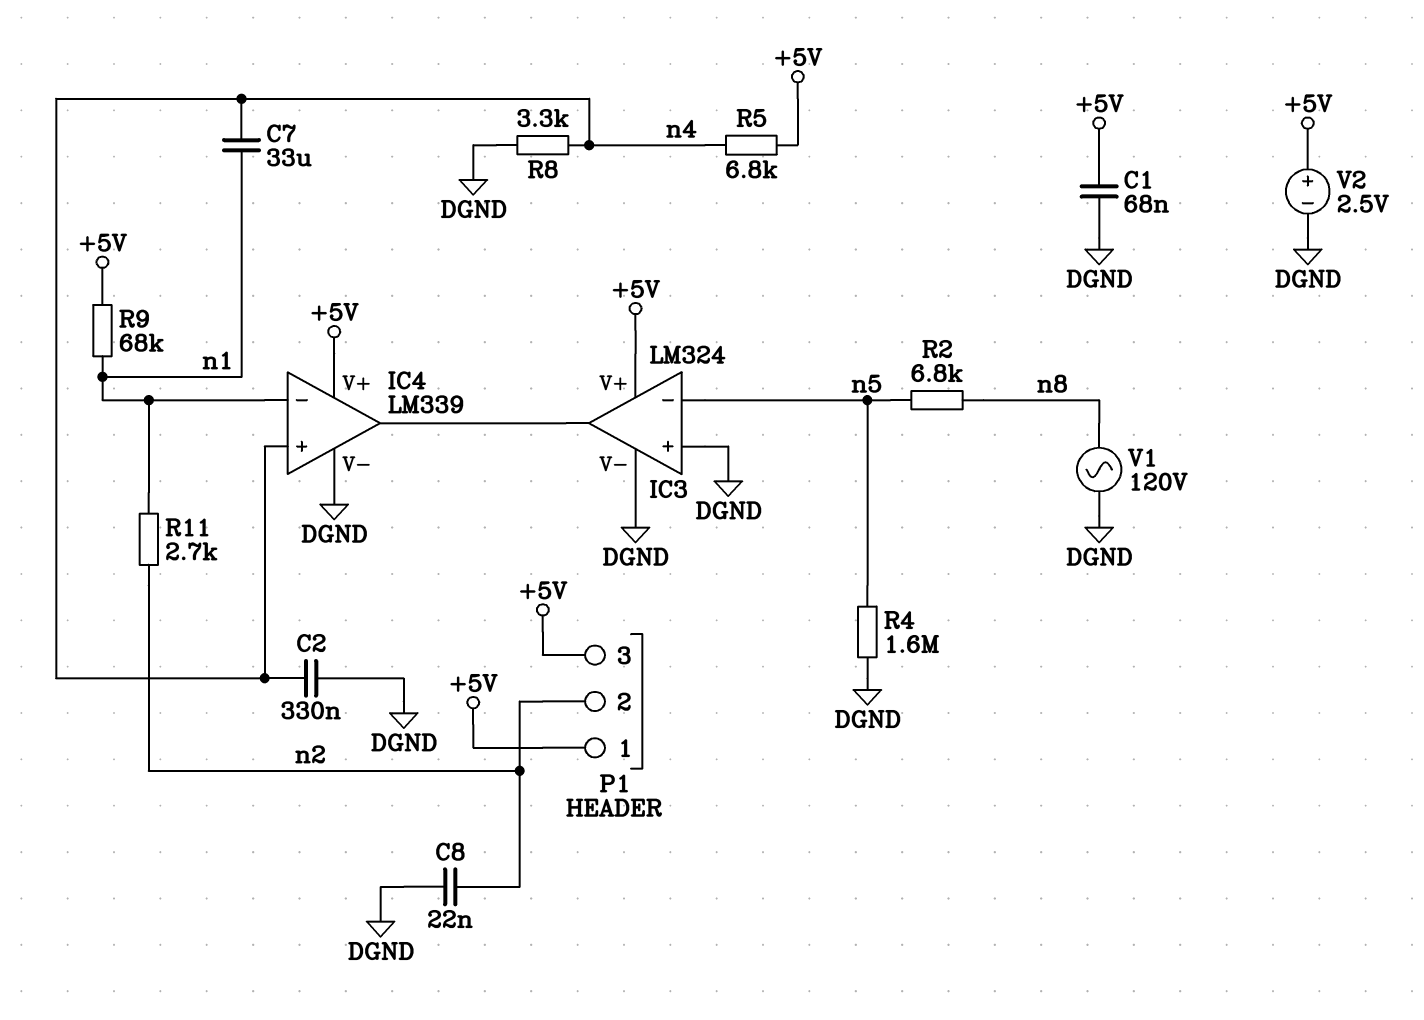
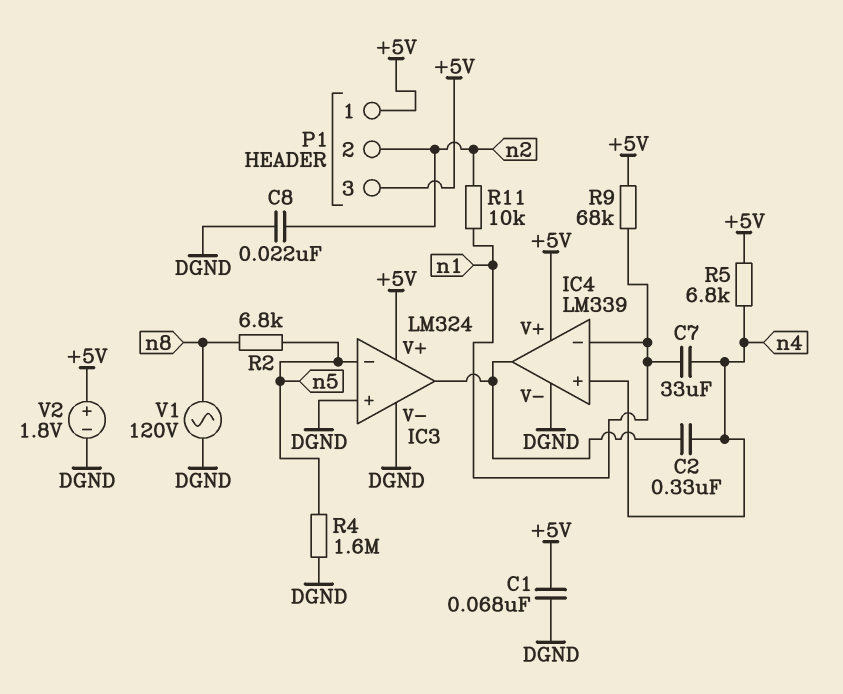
C2: 330nF (DGND, n4) -> 330nF (IC3/out, n4)
R8: 3.3k (DGND, n4) -> none
R11: 2.7k (n1, n2) -> 10k (n1, n2)
V2: 2.5V (plus +5V, minus DGND) -> 1.8V (plus +5V, minus DGND)

